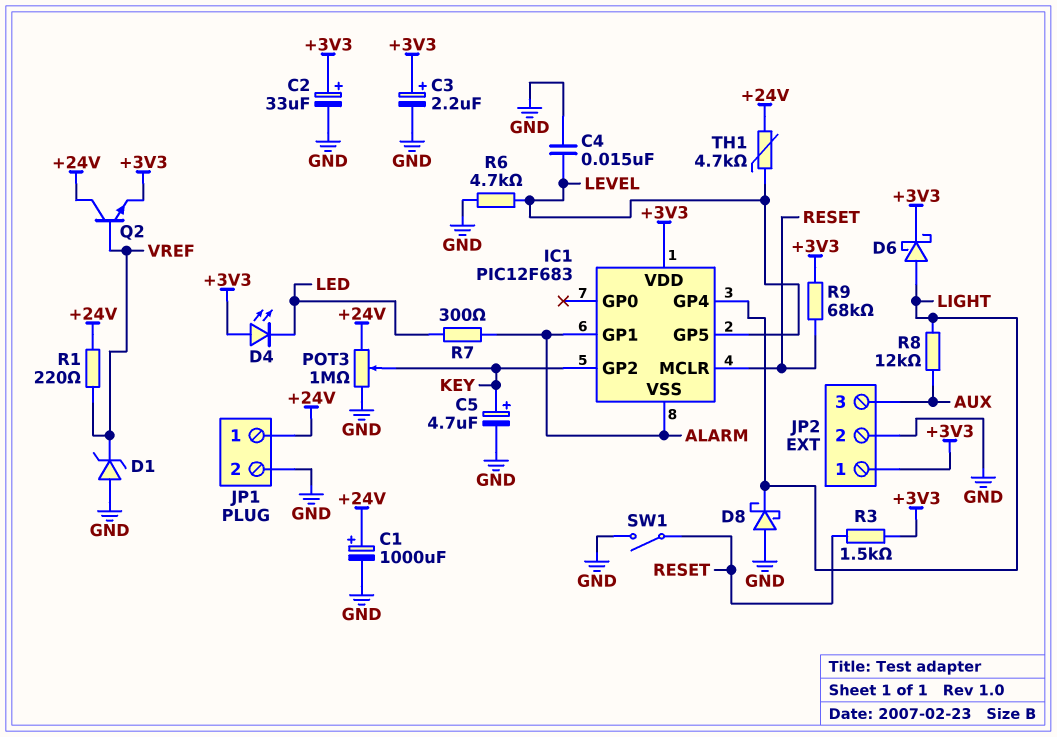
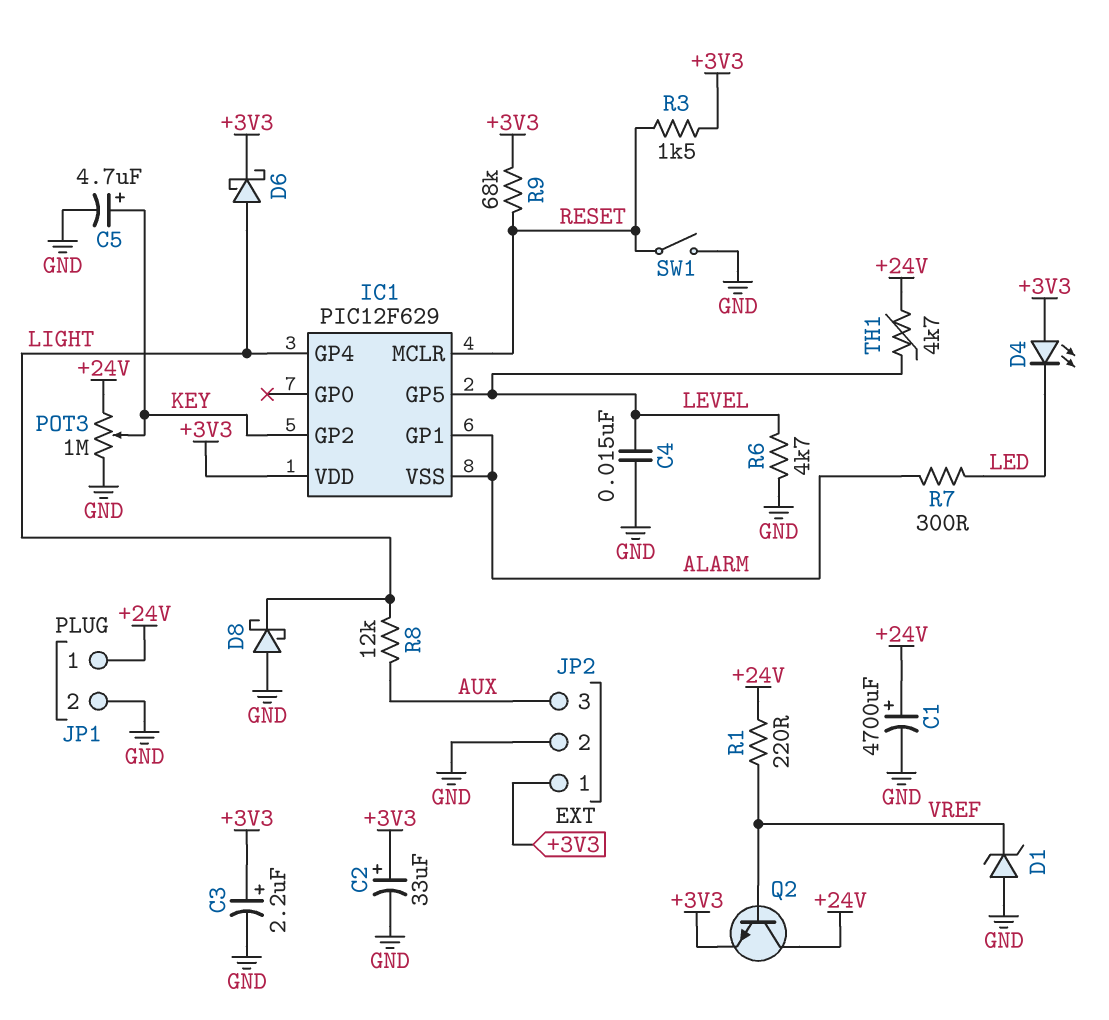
C1: 1000uF (plus +24V, minus GND) -> 4700uF (plus +24V, minus GND)
IC1: PIC12F683 -> PIC12F629

